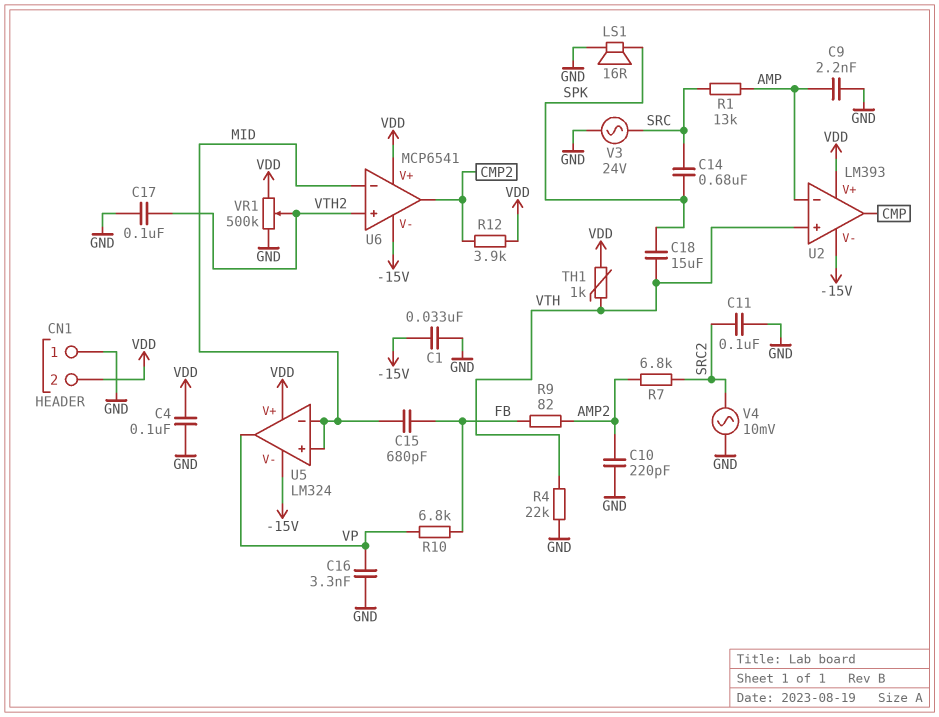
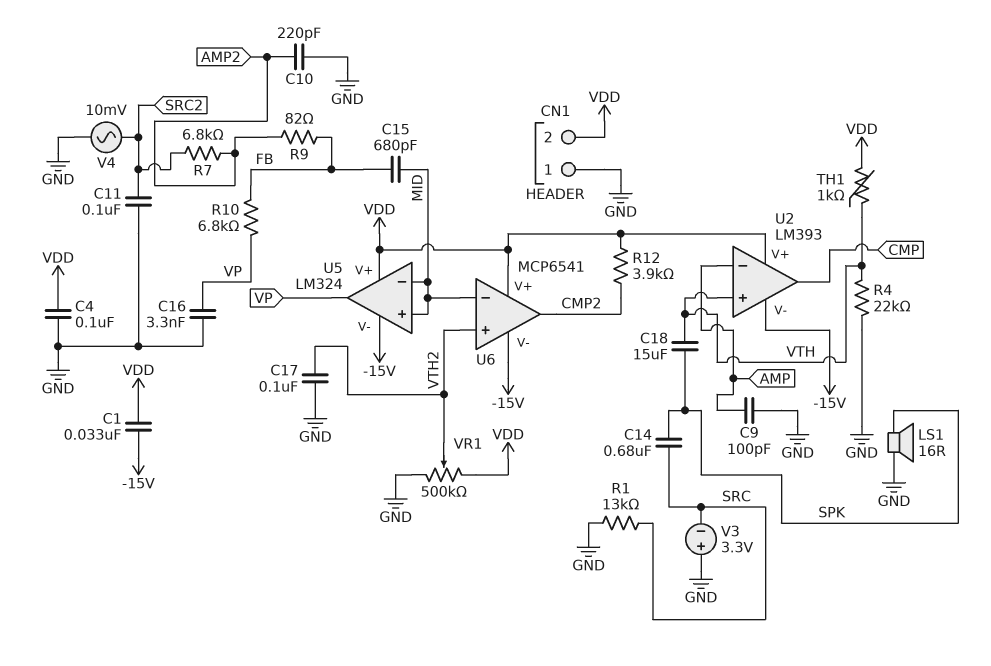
C1: 33nF (-15V, GND) -> 33nF (-15V, VDD)
C9: 2.2nF (AMP, GND) -> 100pF (AMP, GND)
R1: 13k (AMP, SRC) -> 13k (GND, SRC)
V3: AC 24V (GND, SRC) -> 3.3V (plus GND, minus SRC)

